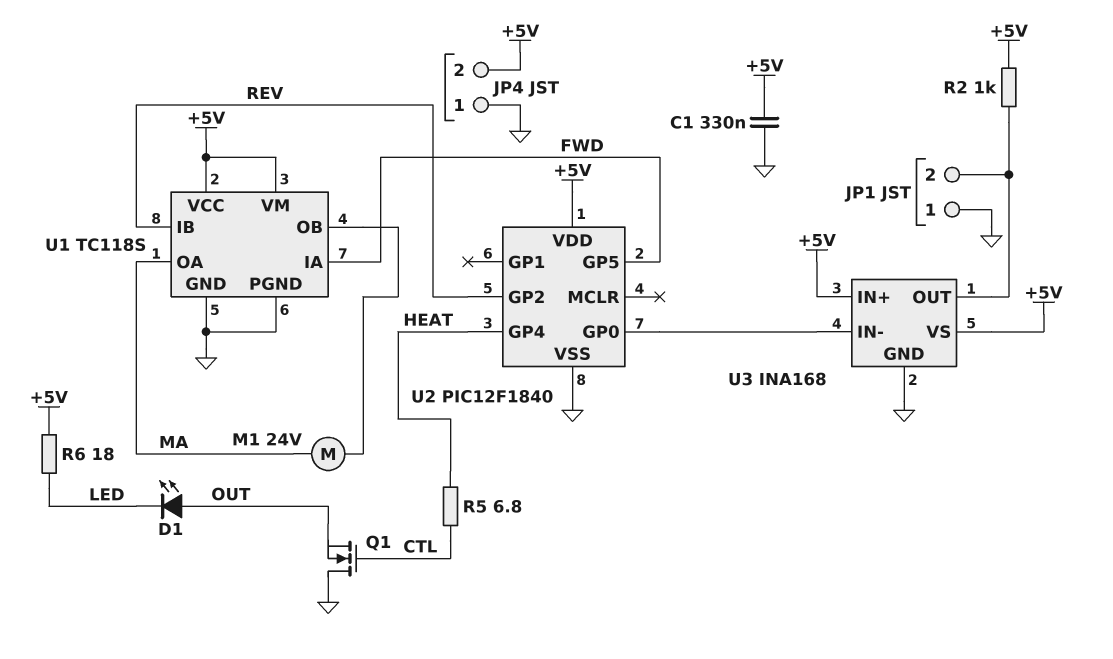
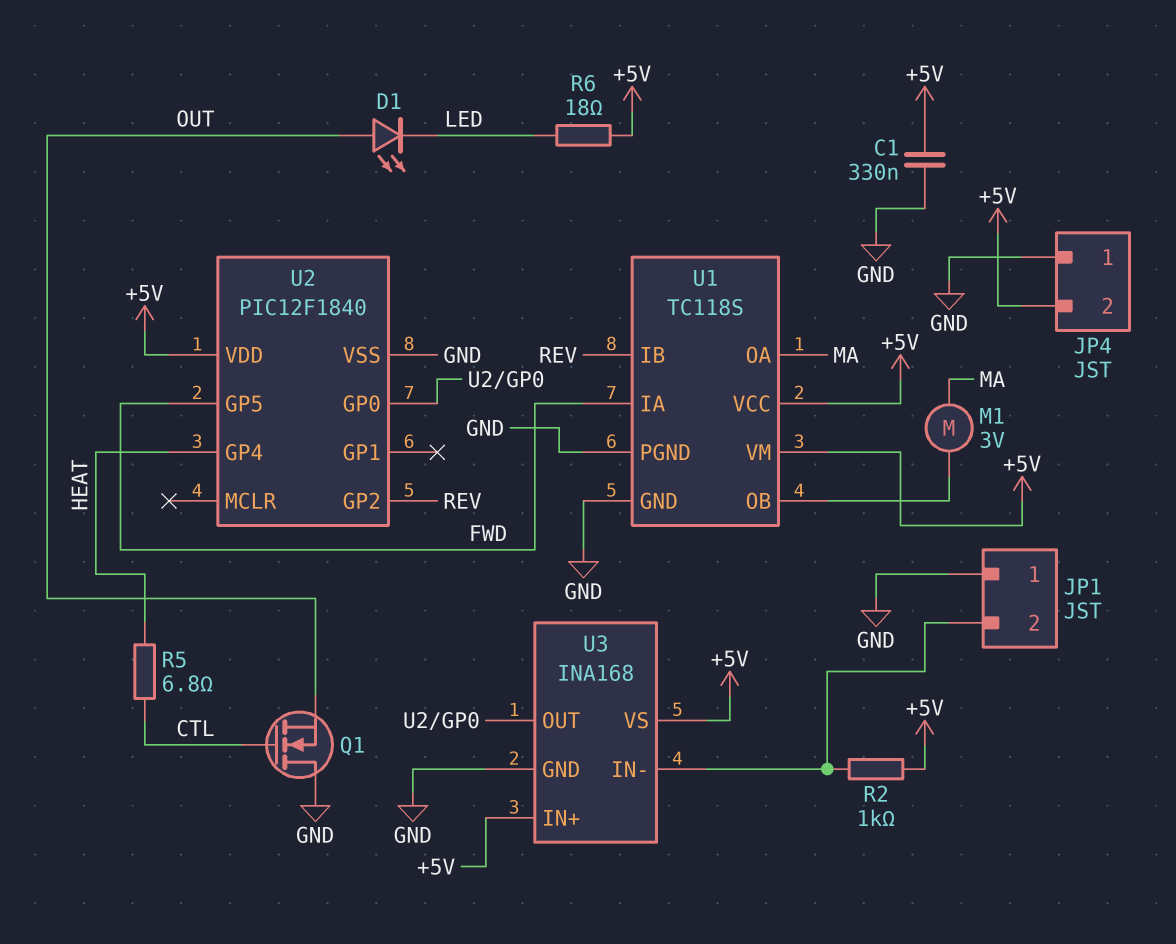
M1: motor 24V (MA, U1/OB) -> motor 3V (MA, U1/OB)
U3 pin IN-: U2/GP0 -> JP1/2
U3 pin OUT: JP1/2 -> U2/GP0

